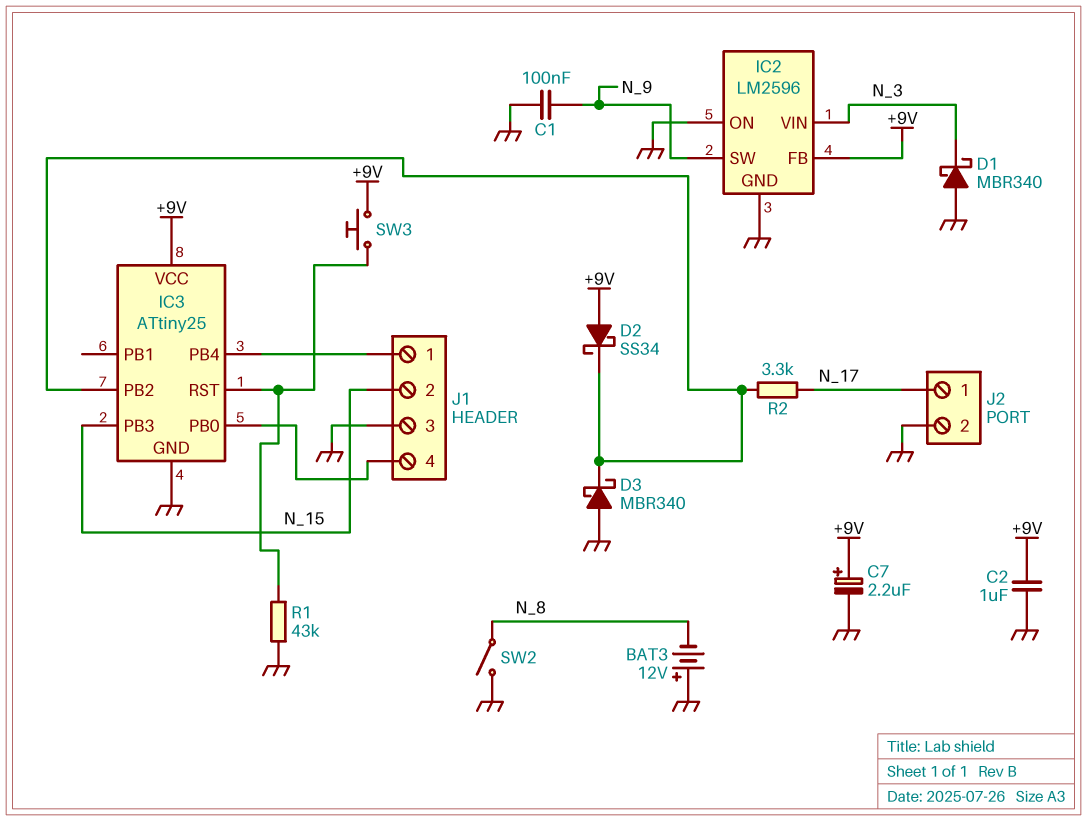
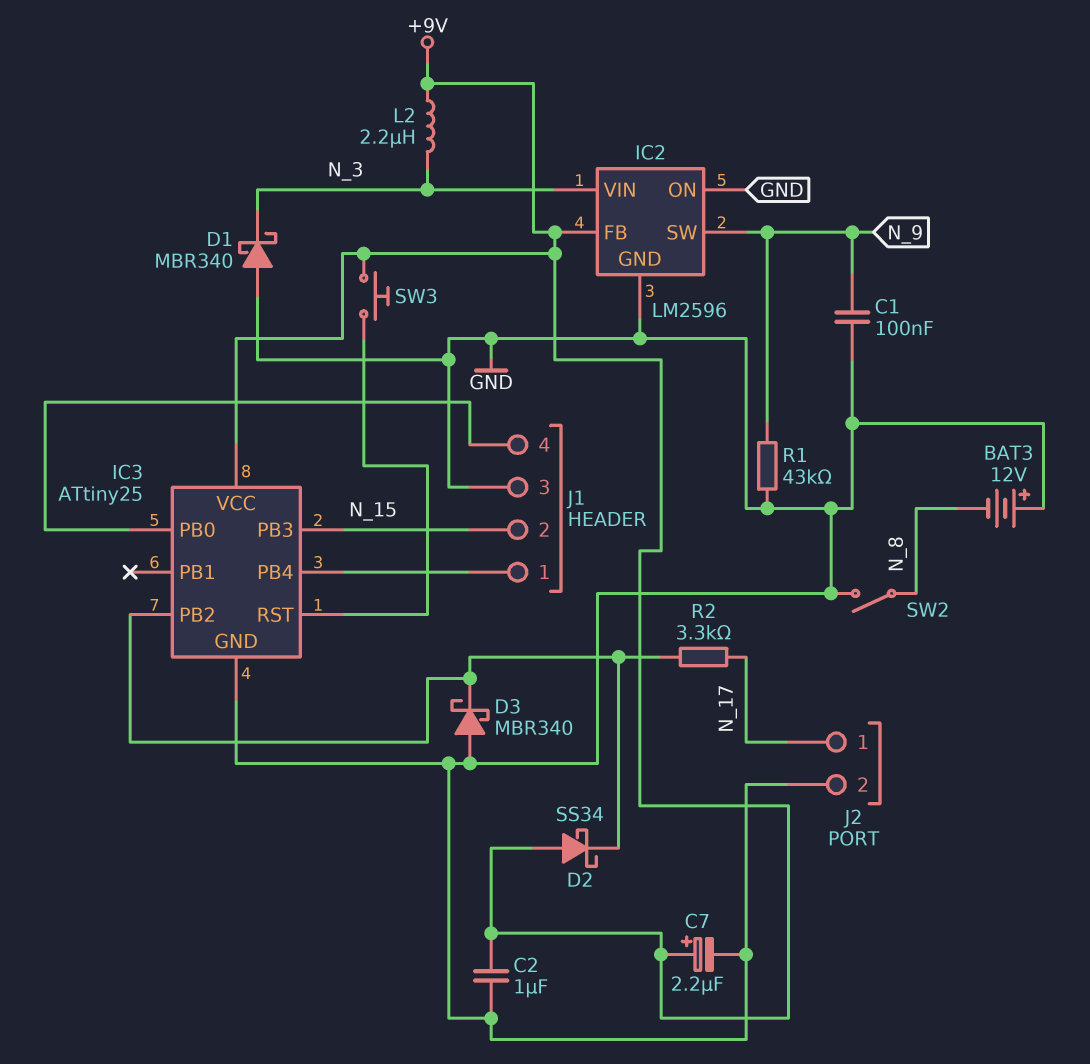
L2: none -> 2.2uH (+9V, N_3)
R1: 43k (GND, IC3/RST) -> 43k (GND, N_9)

